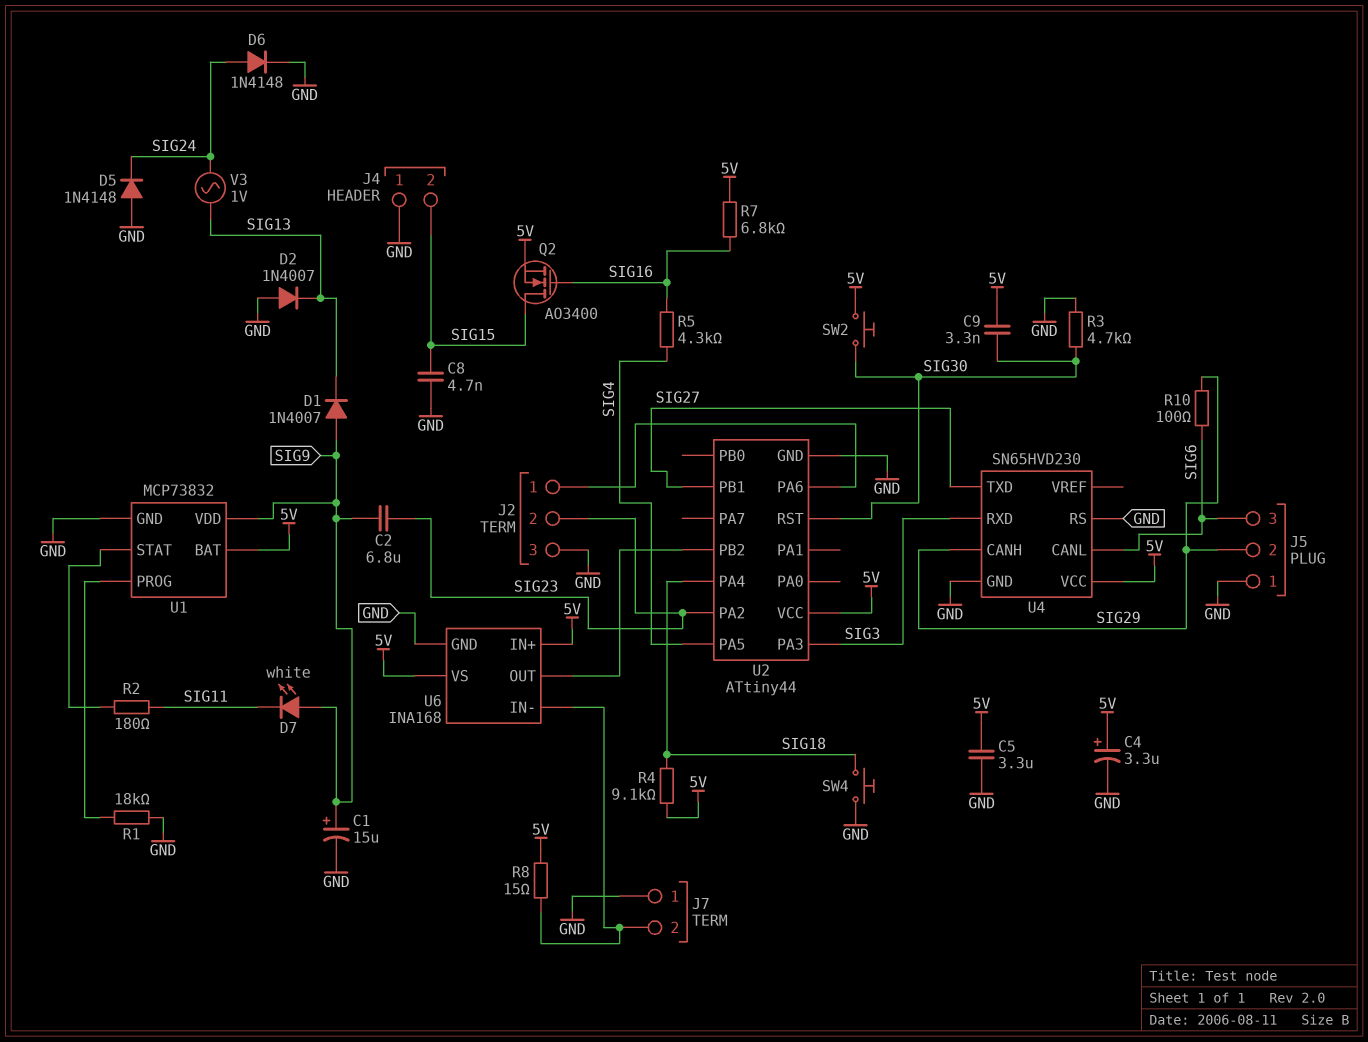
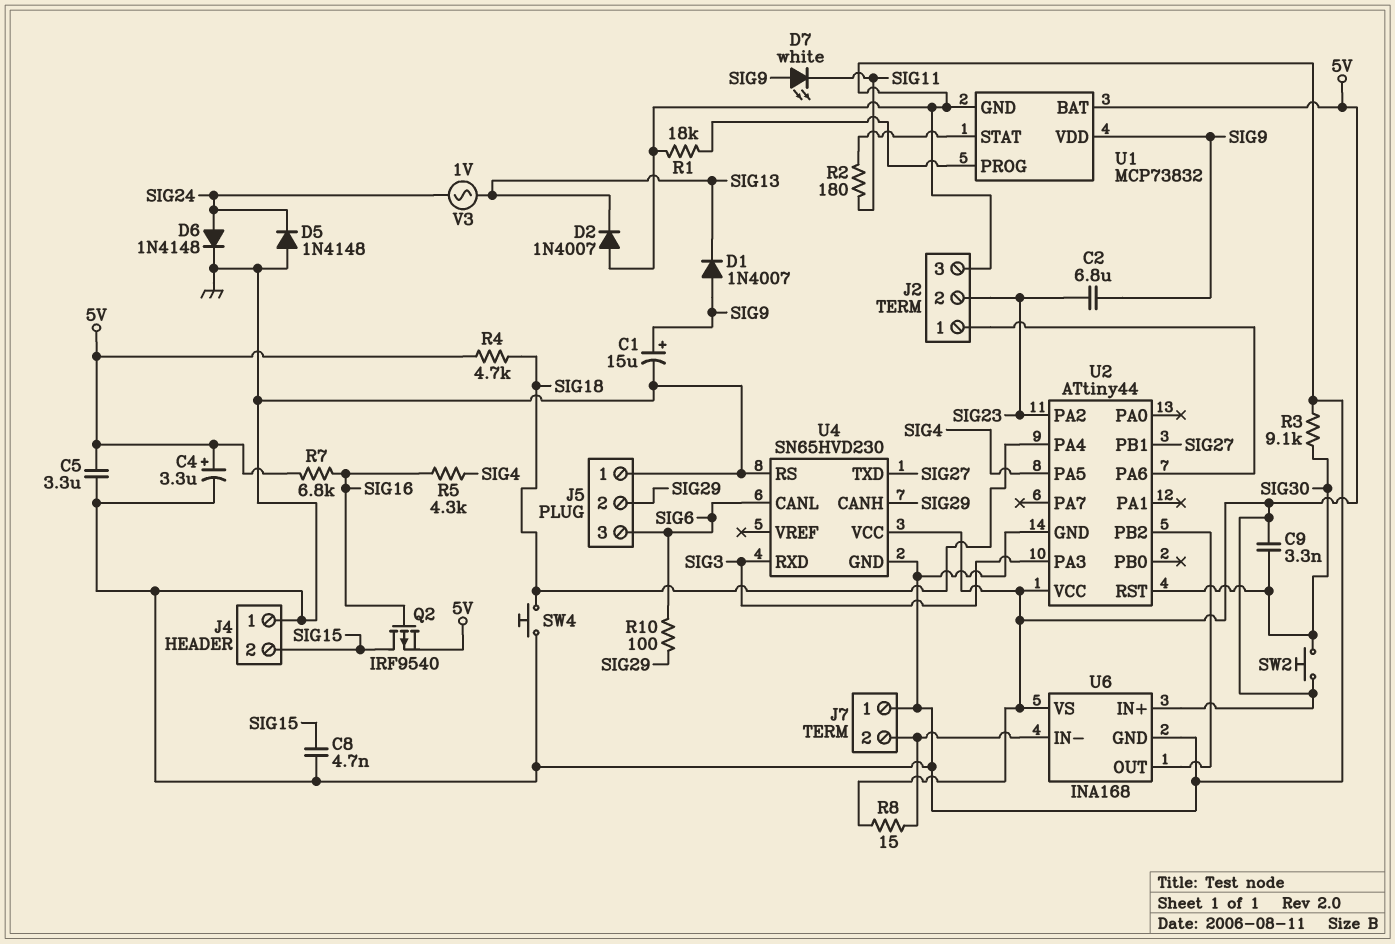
Q2: NMOS AO3400 (G SIG16, D SIG15, S 5V) -> PMOS IRF9540 (G SIG16, D SIG15, S 5V)
R3: 4.7k (GND, SIG30) -> 9.1k (GND, SIG30)
R4: 9.1k (5V, SIG18) -> 4.7k (5V, SIG18)

